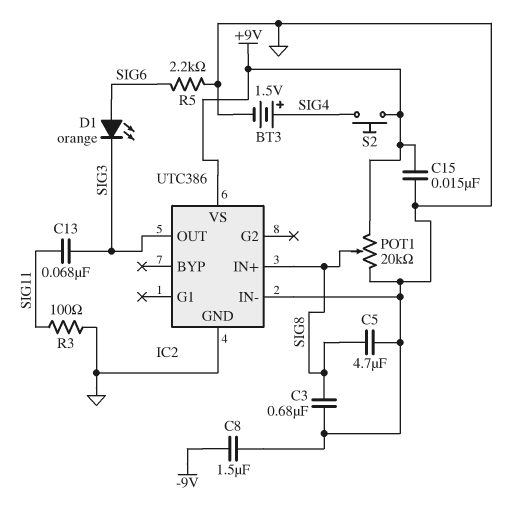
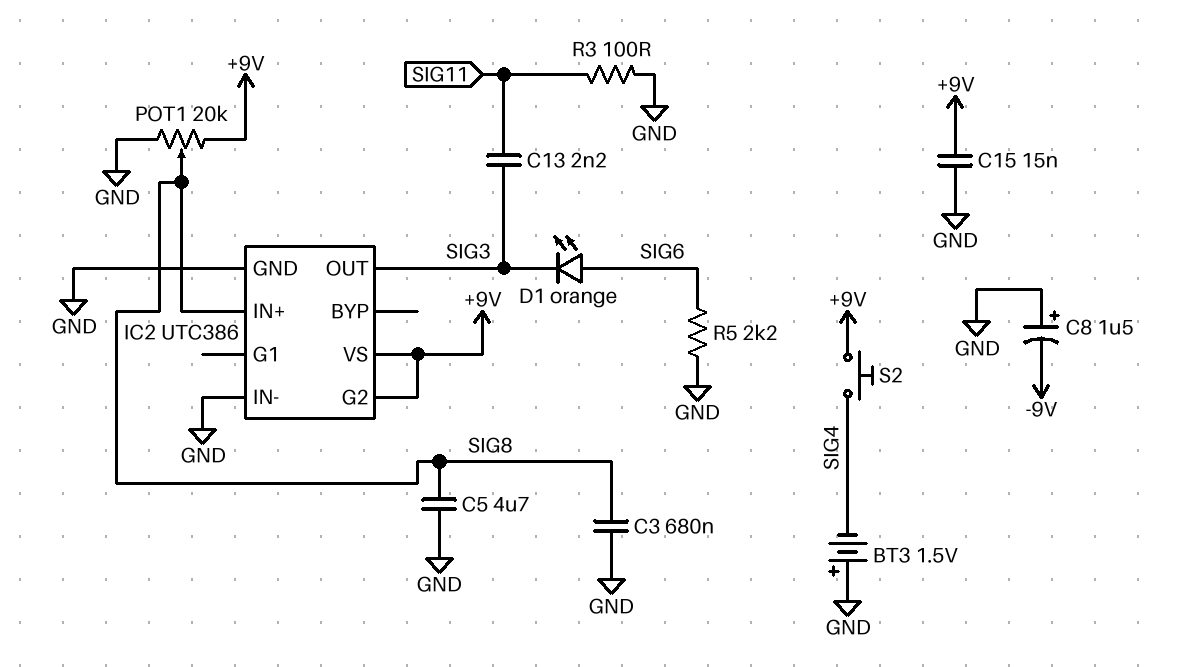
BT3: 1.5V (plus SIG4, minus GND) -> 1.5V (plus GND, minus SIG4)
C8: 1.5uF (-9V, GND) -> 1.5uF (plus GND, minus -9V)
C13: 68nF (SIG3, SIG11) -> 2.2nF (SIG3, SIG11)
IC2 pin G2: none -> +9V

